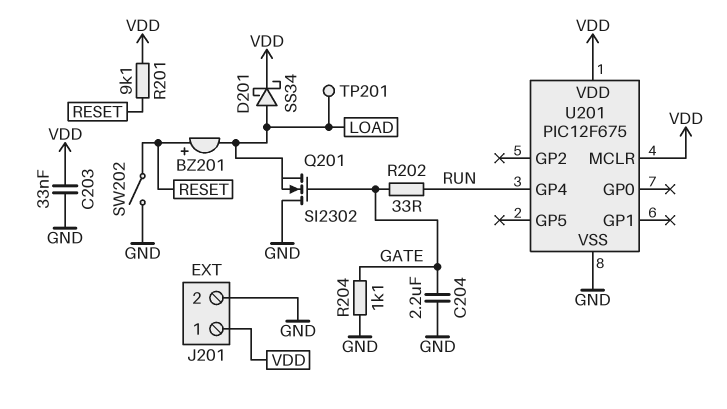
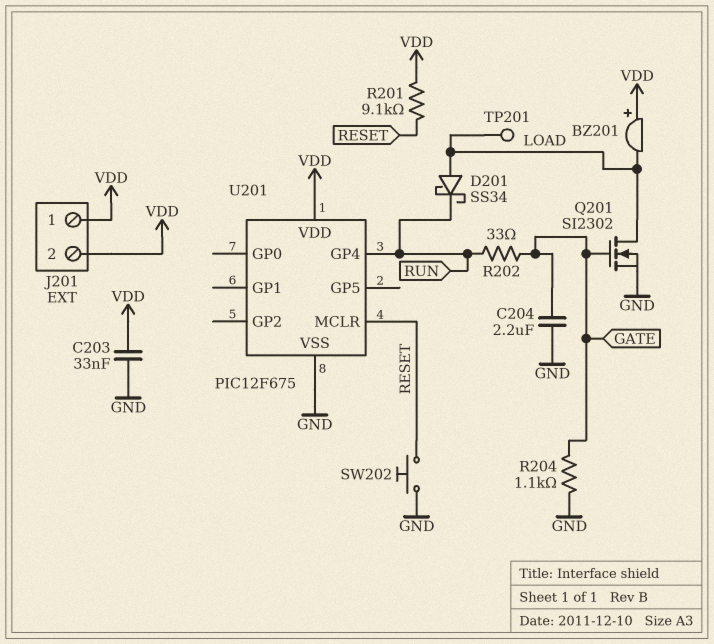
BZ201: buzzer (plus RESET, minus LOAD) -> buzzer (plus VDD, minus LOAD)
D201: schottky SS34 (A LOAD, K VDD) -> schottky SS34 (A LOAD, K RUN)
J201 pin 2: GND -> VDD
Q201: NMOS SI2302 (G GATE, D GND, S LOAD) -> NMOS SI2302 (G GATE, D LOAD, S GND)
SW202: switch (GND, RESET) -> button (GND, RESET)
U201 pin MCLR: VDD -> RESET

